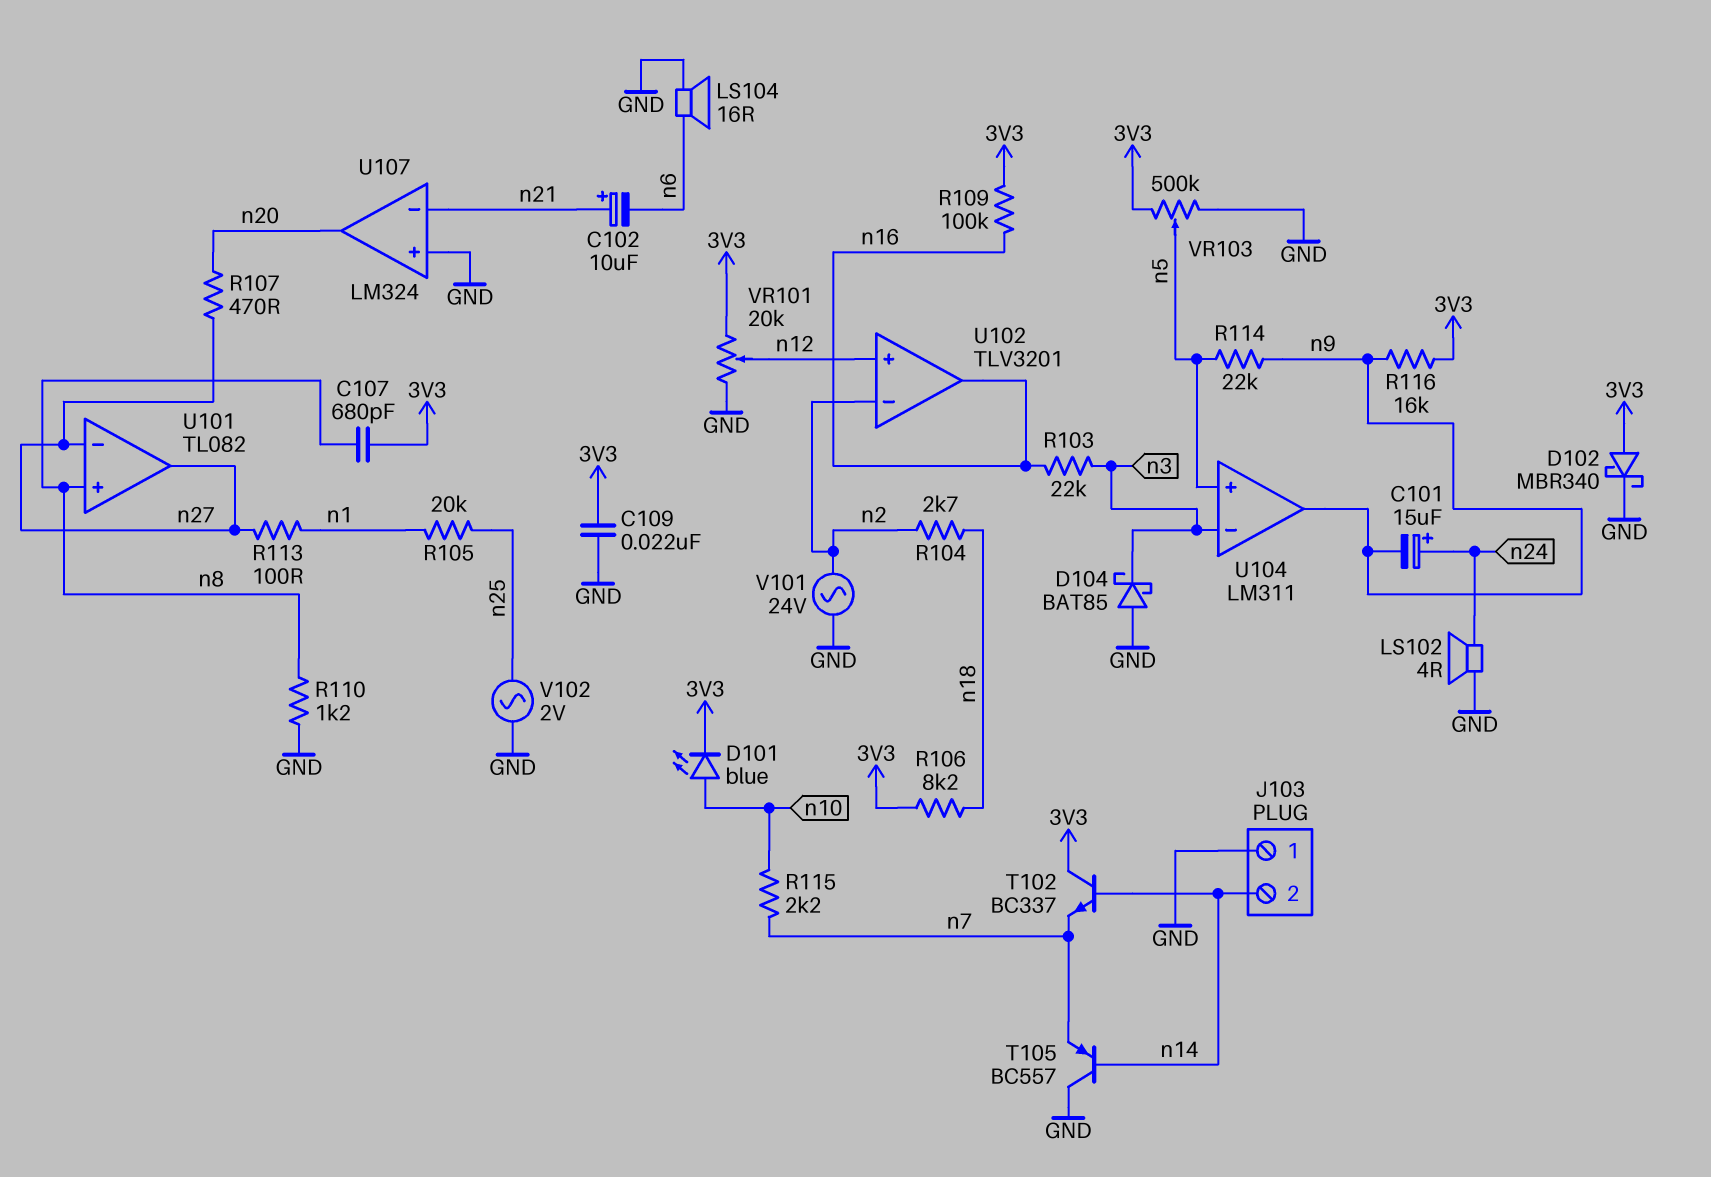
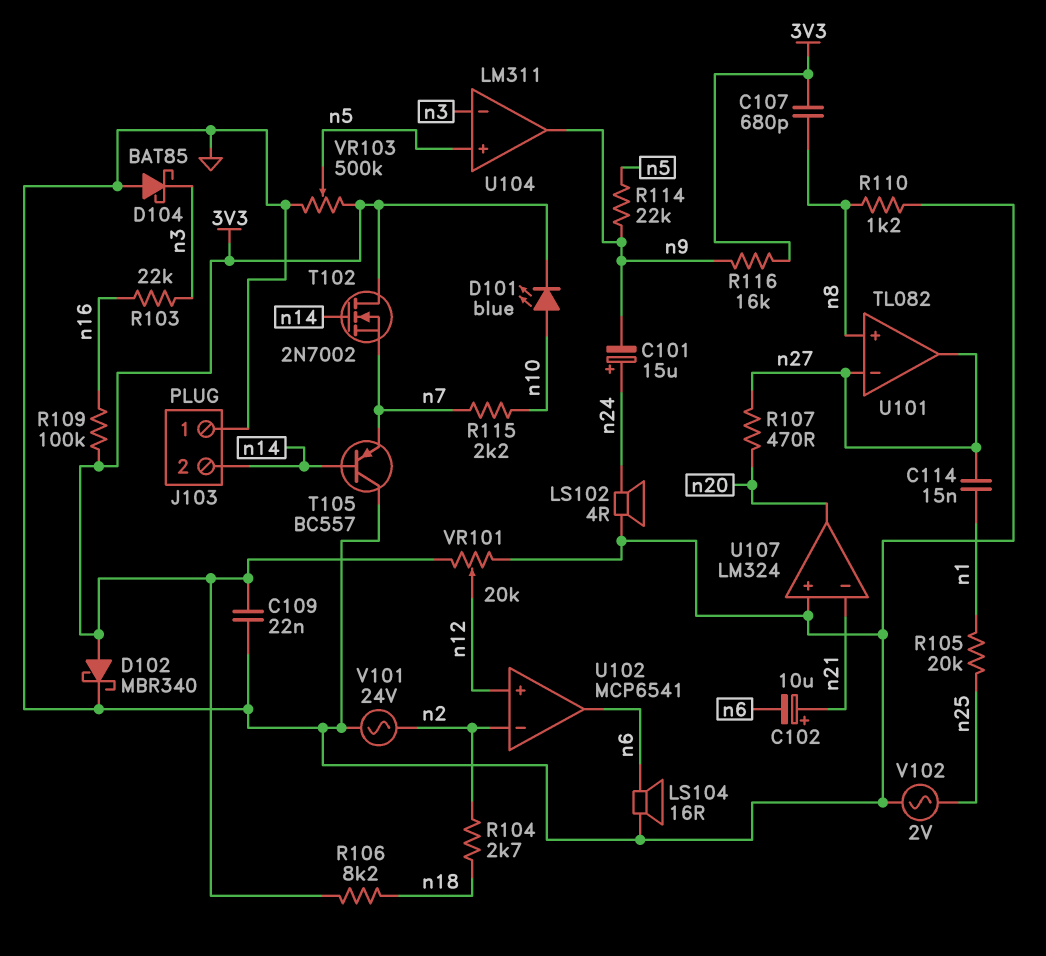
C114: none -> 15nF (n1, n27)
R113: 100 (n1, n27) -> none
T102: NPN BC337 (B n14, C 3V3, E n7) -> NMOS 2N7002 (G n14, D 3V3, S n7)
U102: TLV3201 -> MCP6541
U102 pin out: n16 -> n6

